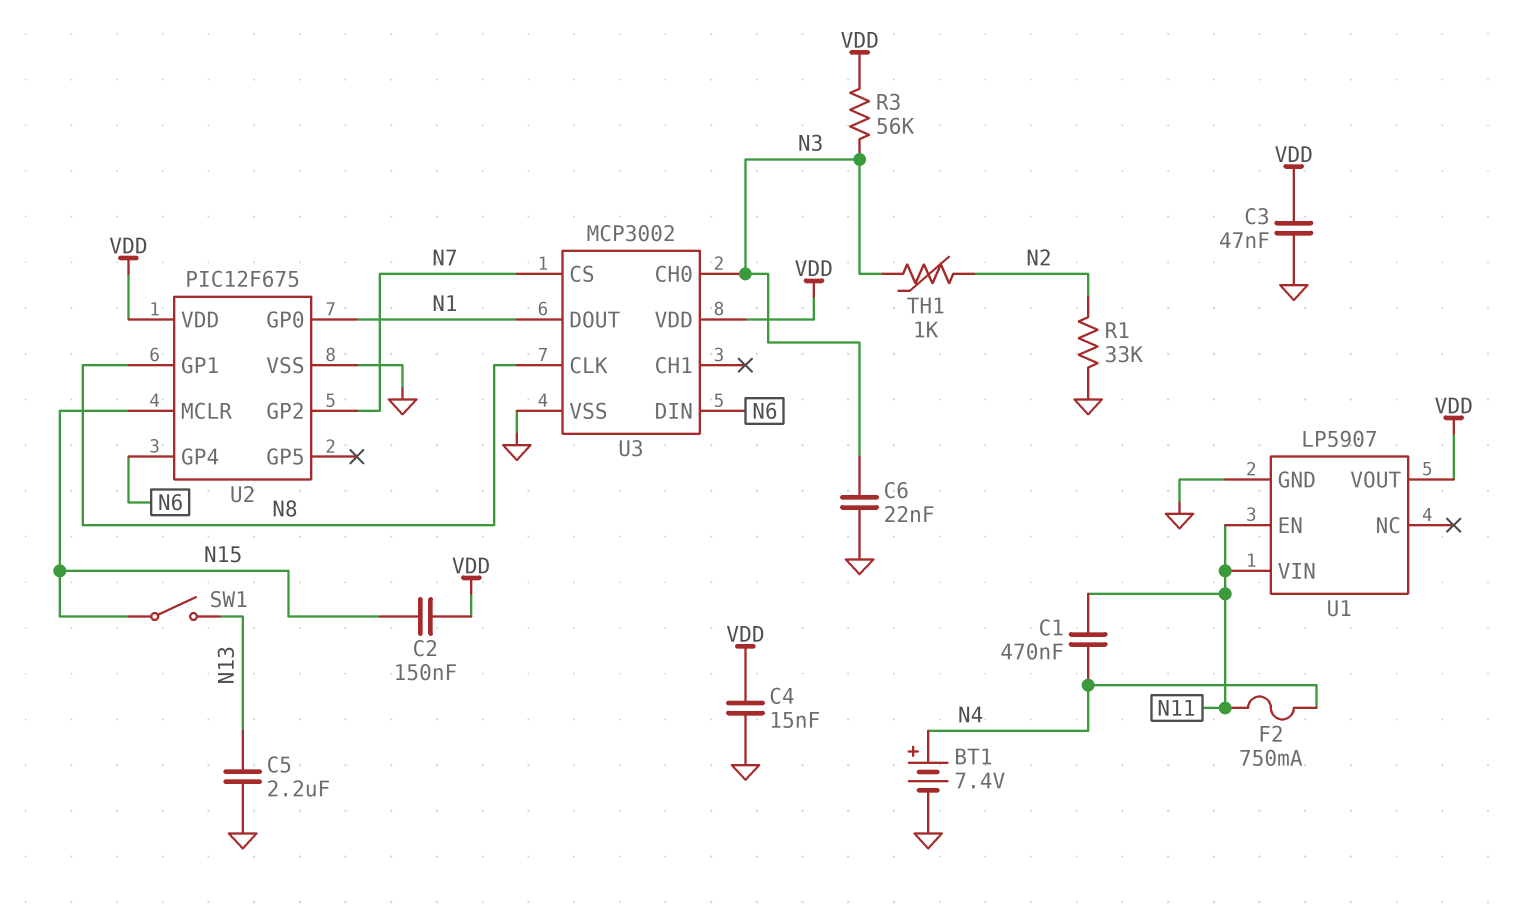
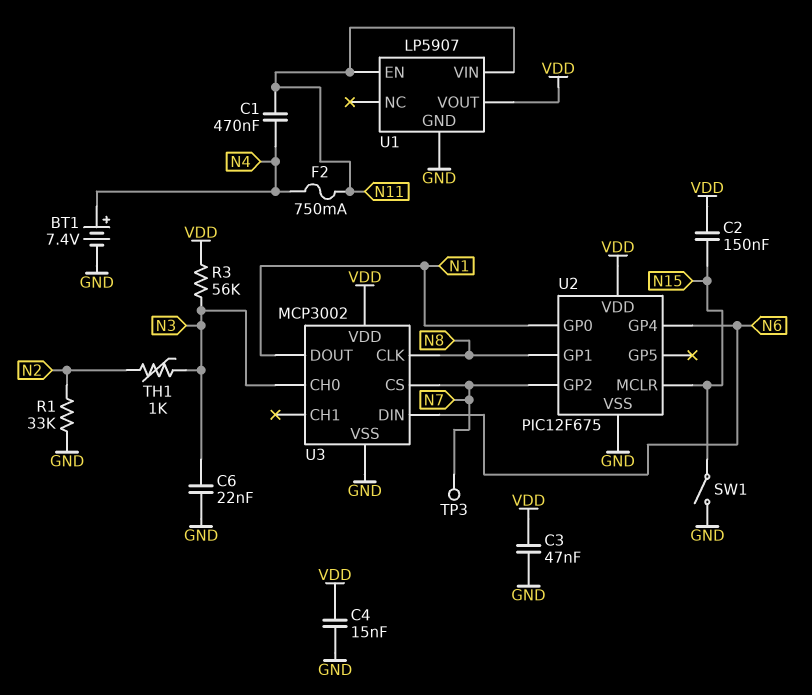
C5: 2.2uF (GND, N13) -> none
SW1: switch (N13, N15) -> switch (GND, N15)
TP3: none -> test point (N7)

